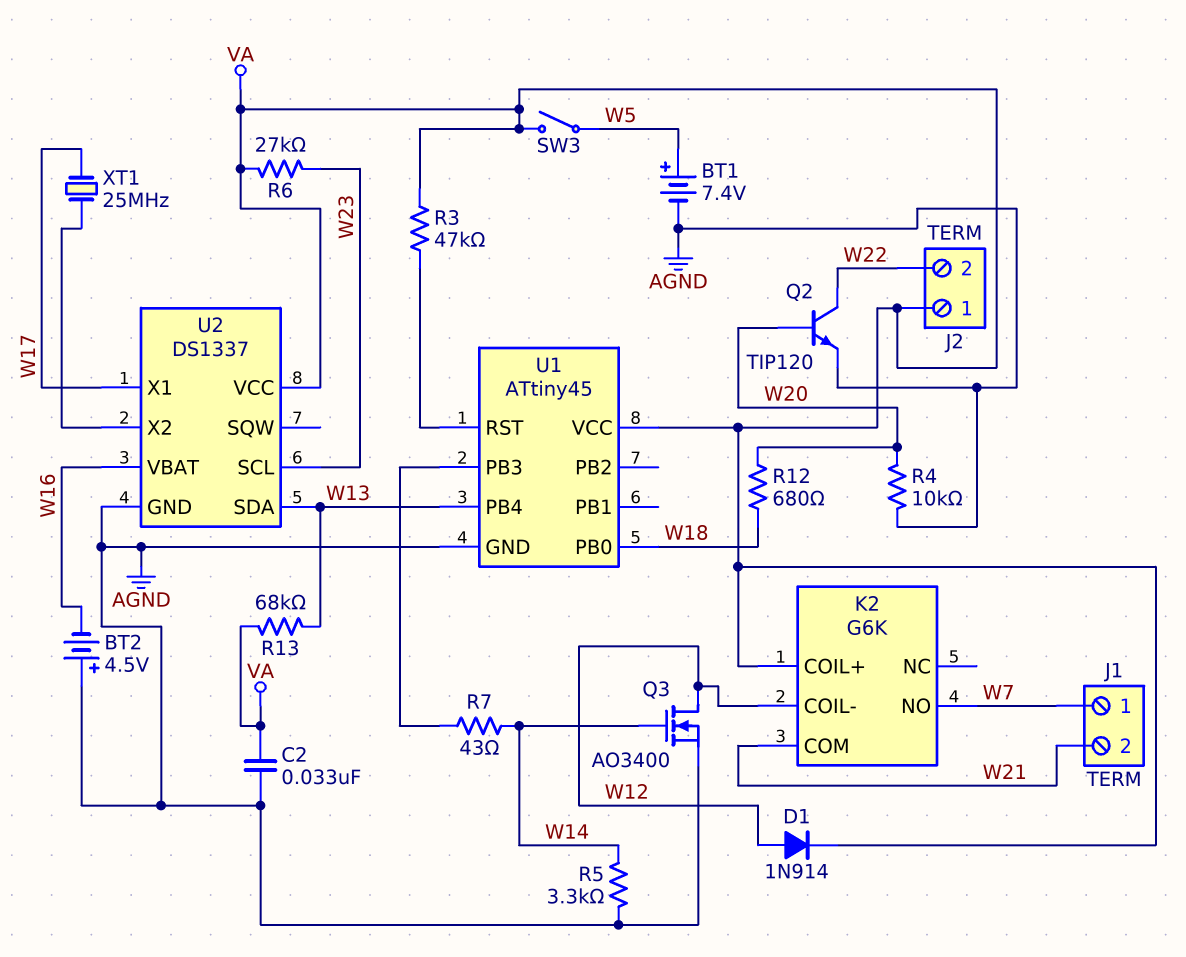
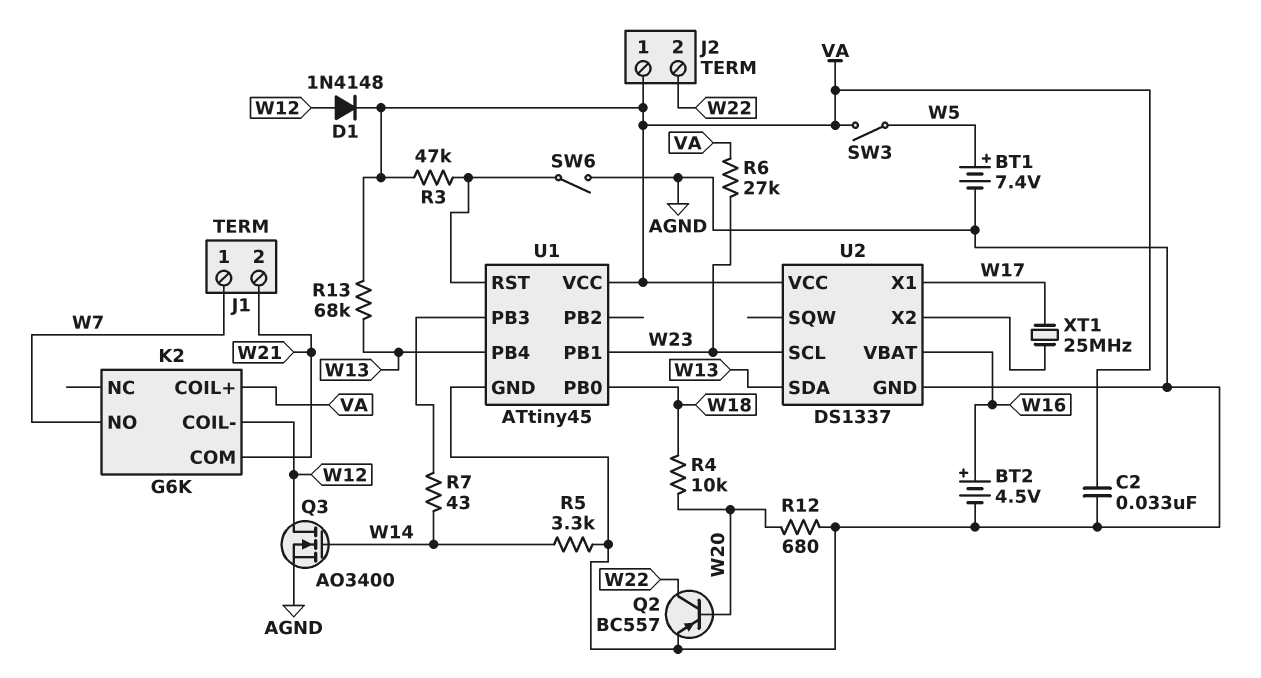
BT2: 4.5V (plus AGND, minus W16) -> 4.5V (plus W16, minus AGND)
D1: diode 1N914 (A W12, K VA) -> diode 1N4148 (A W12, K VA)
Q2: NPN TIP120 (B W20, C W22, E AGND) -> PNP BC557 (B W20, C W22, E AGND)
R4: 10k (AGND, W20) -> 10k (W18, W20)
R12: 680 (W18, W20) -> 680 (AGND, W20)
SW6: none -> switch (AGND, U1/RST)
U1 pin PB1: none -> W23

